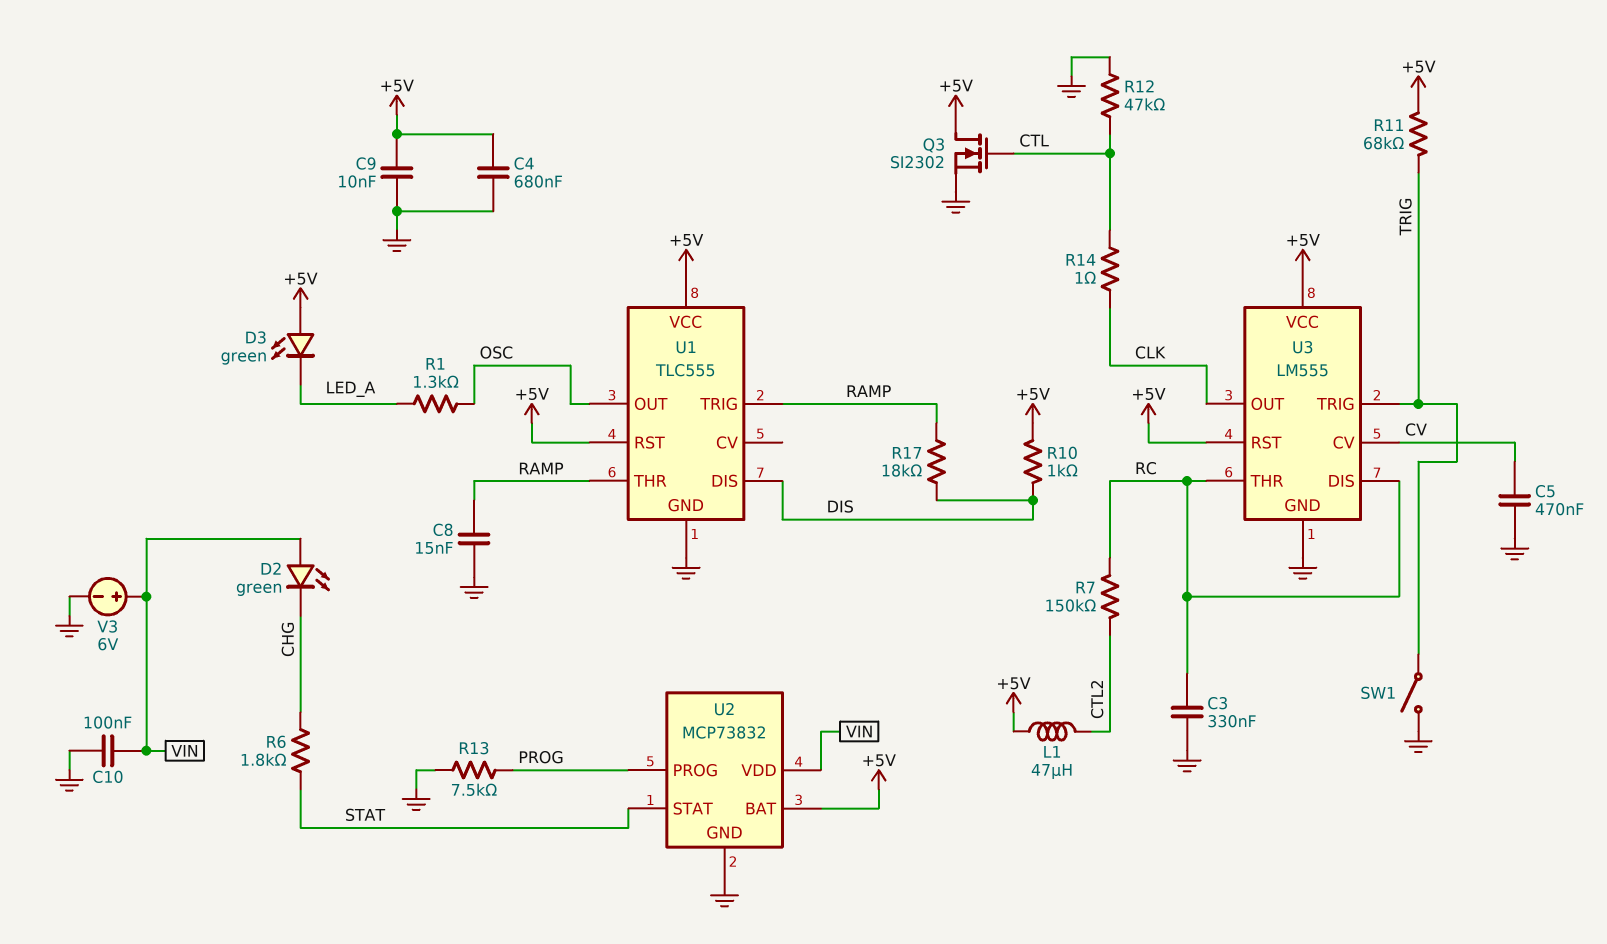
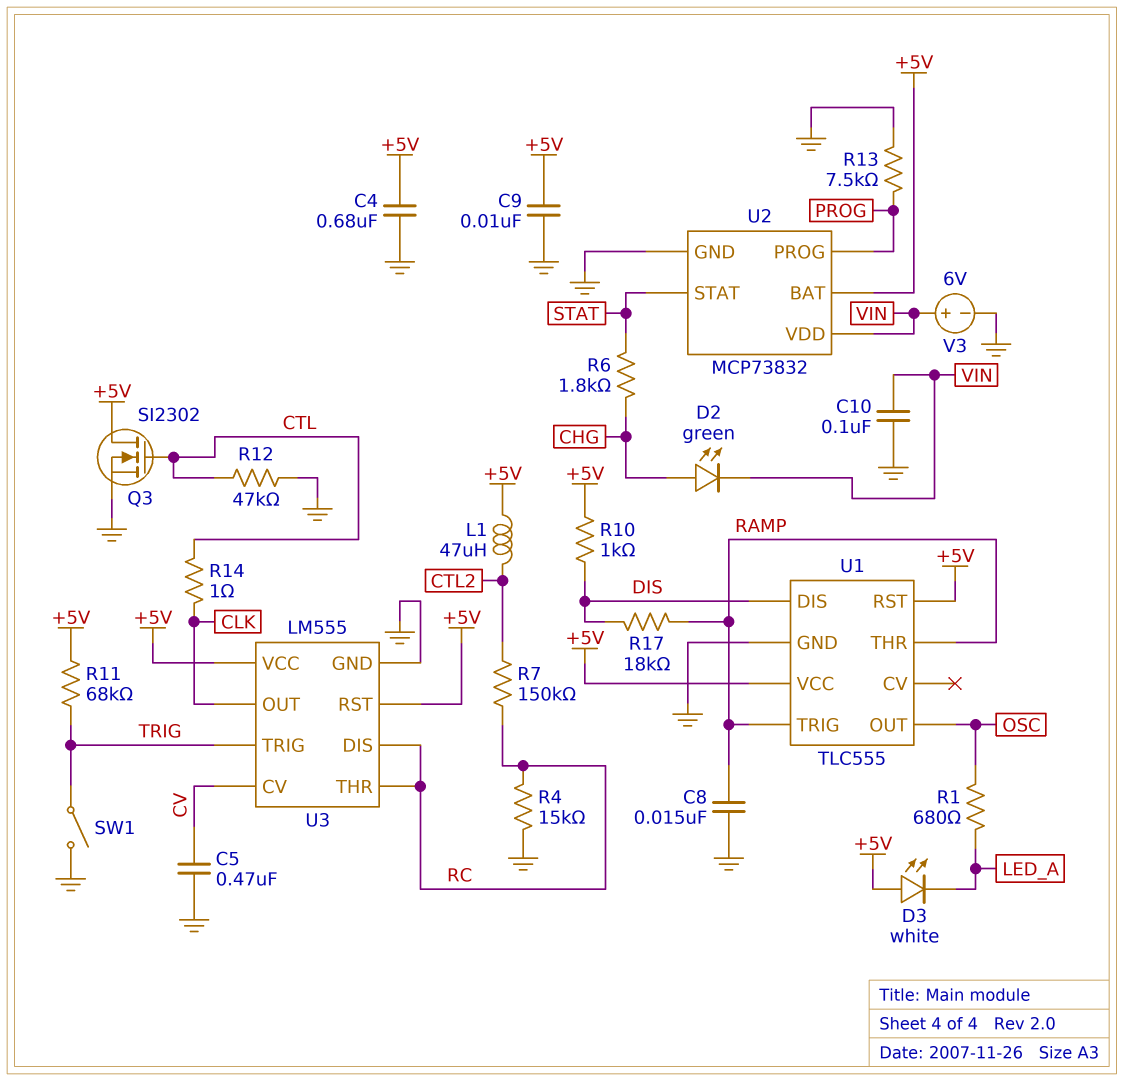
C3: 330nF (GND, RC) -> none
D2: LED green (A VIN, K CHG) -> LED green (A CHG, K VIN)
D3: LED green (A +5V, K LED_A) -> LED white (A +5V, K LED_A)
R1: 1.3k (LED_A, OSC) -> 680 (LED_A, OSC)
R4: none -> 15k (GND, RC)

